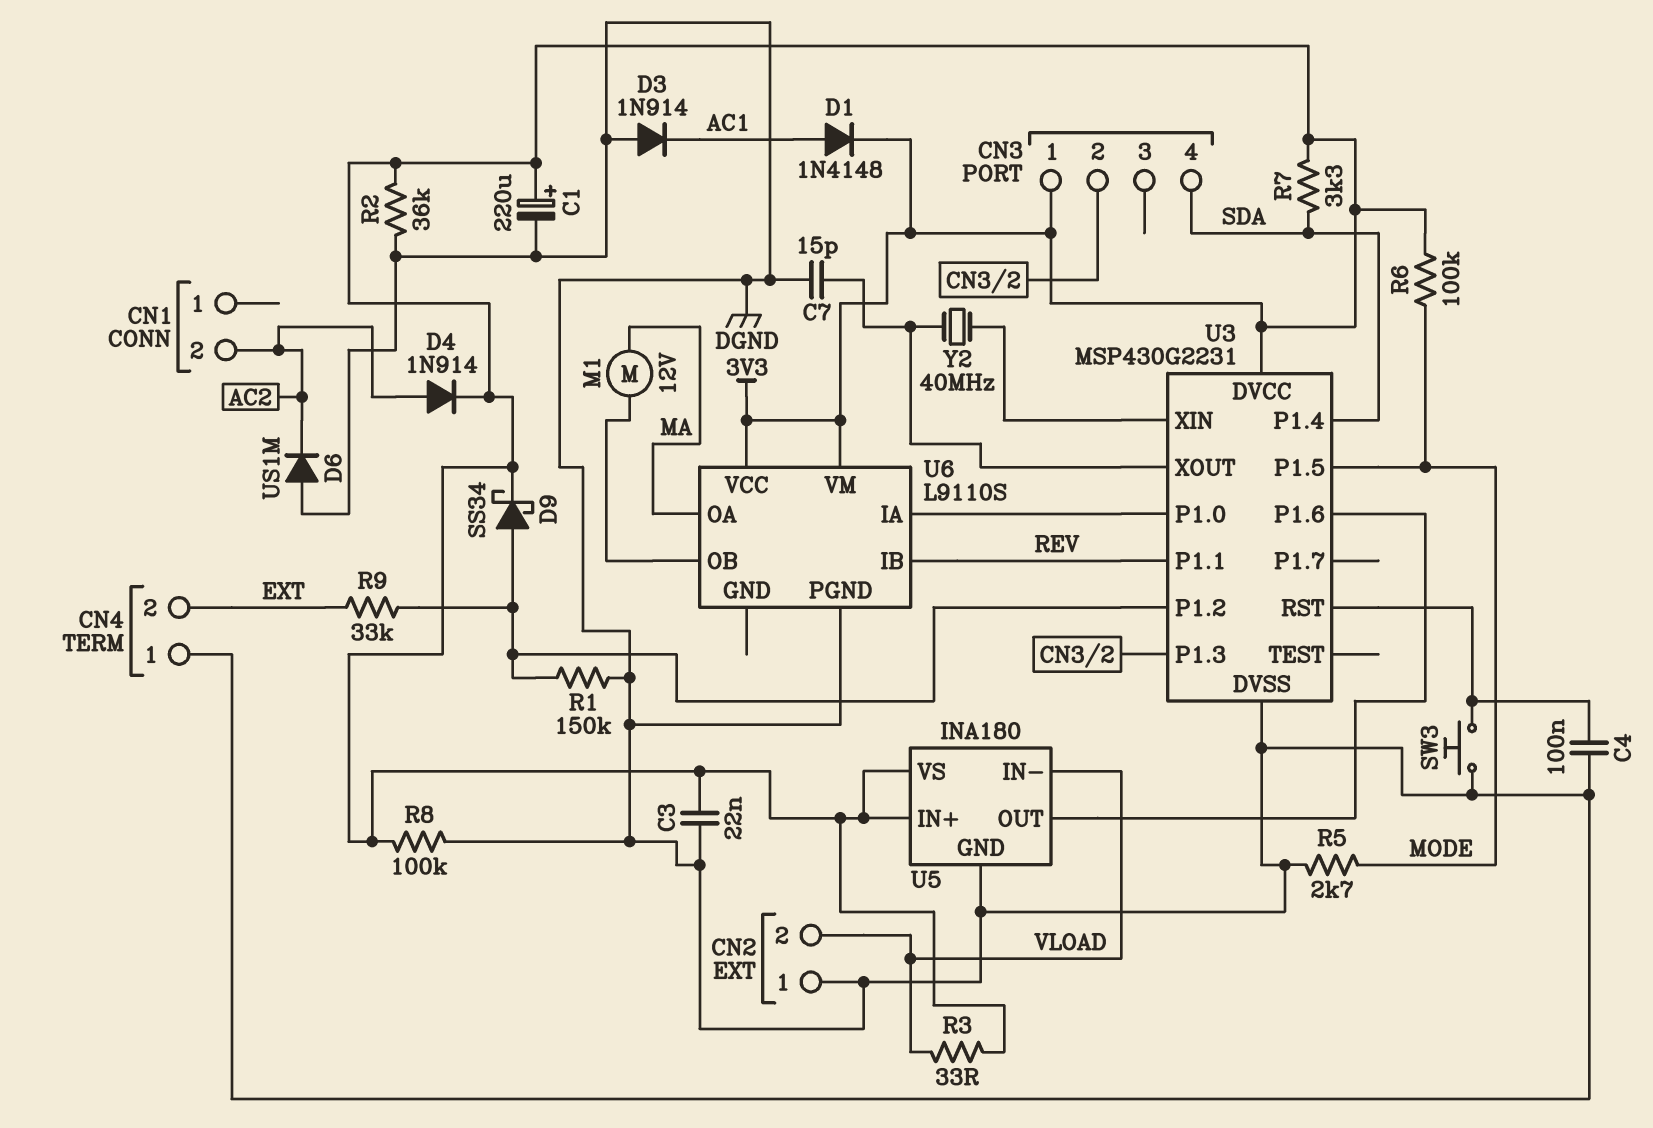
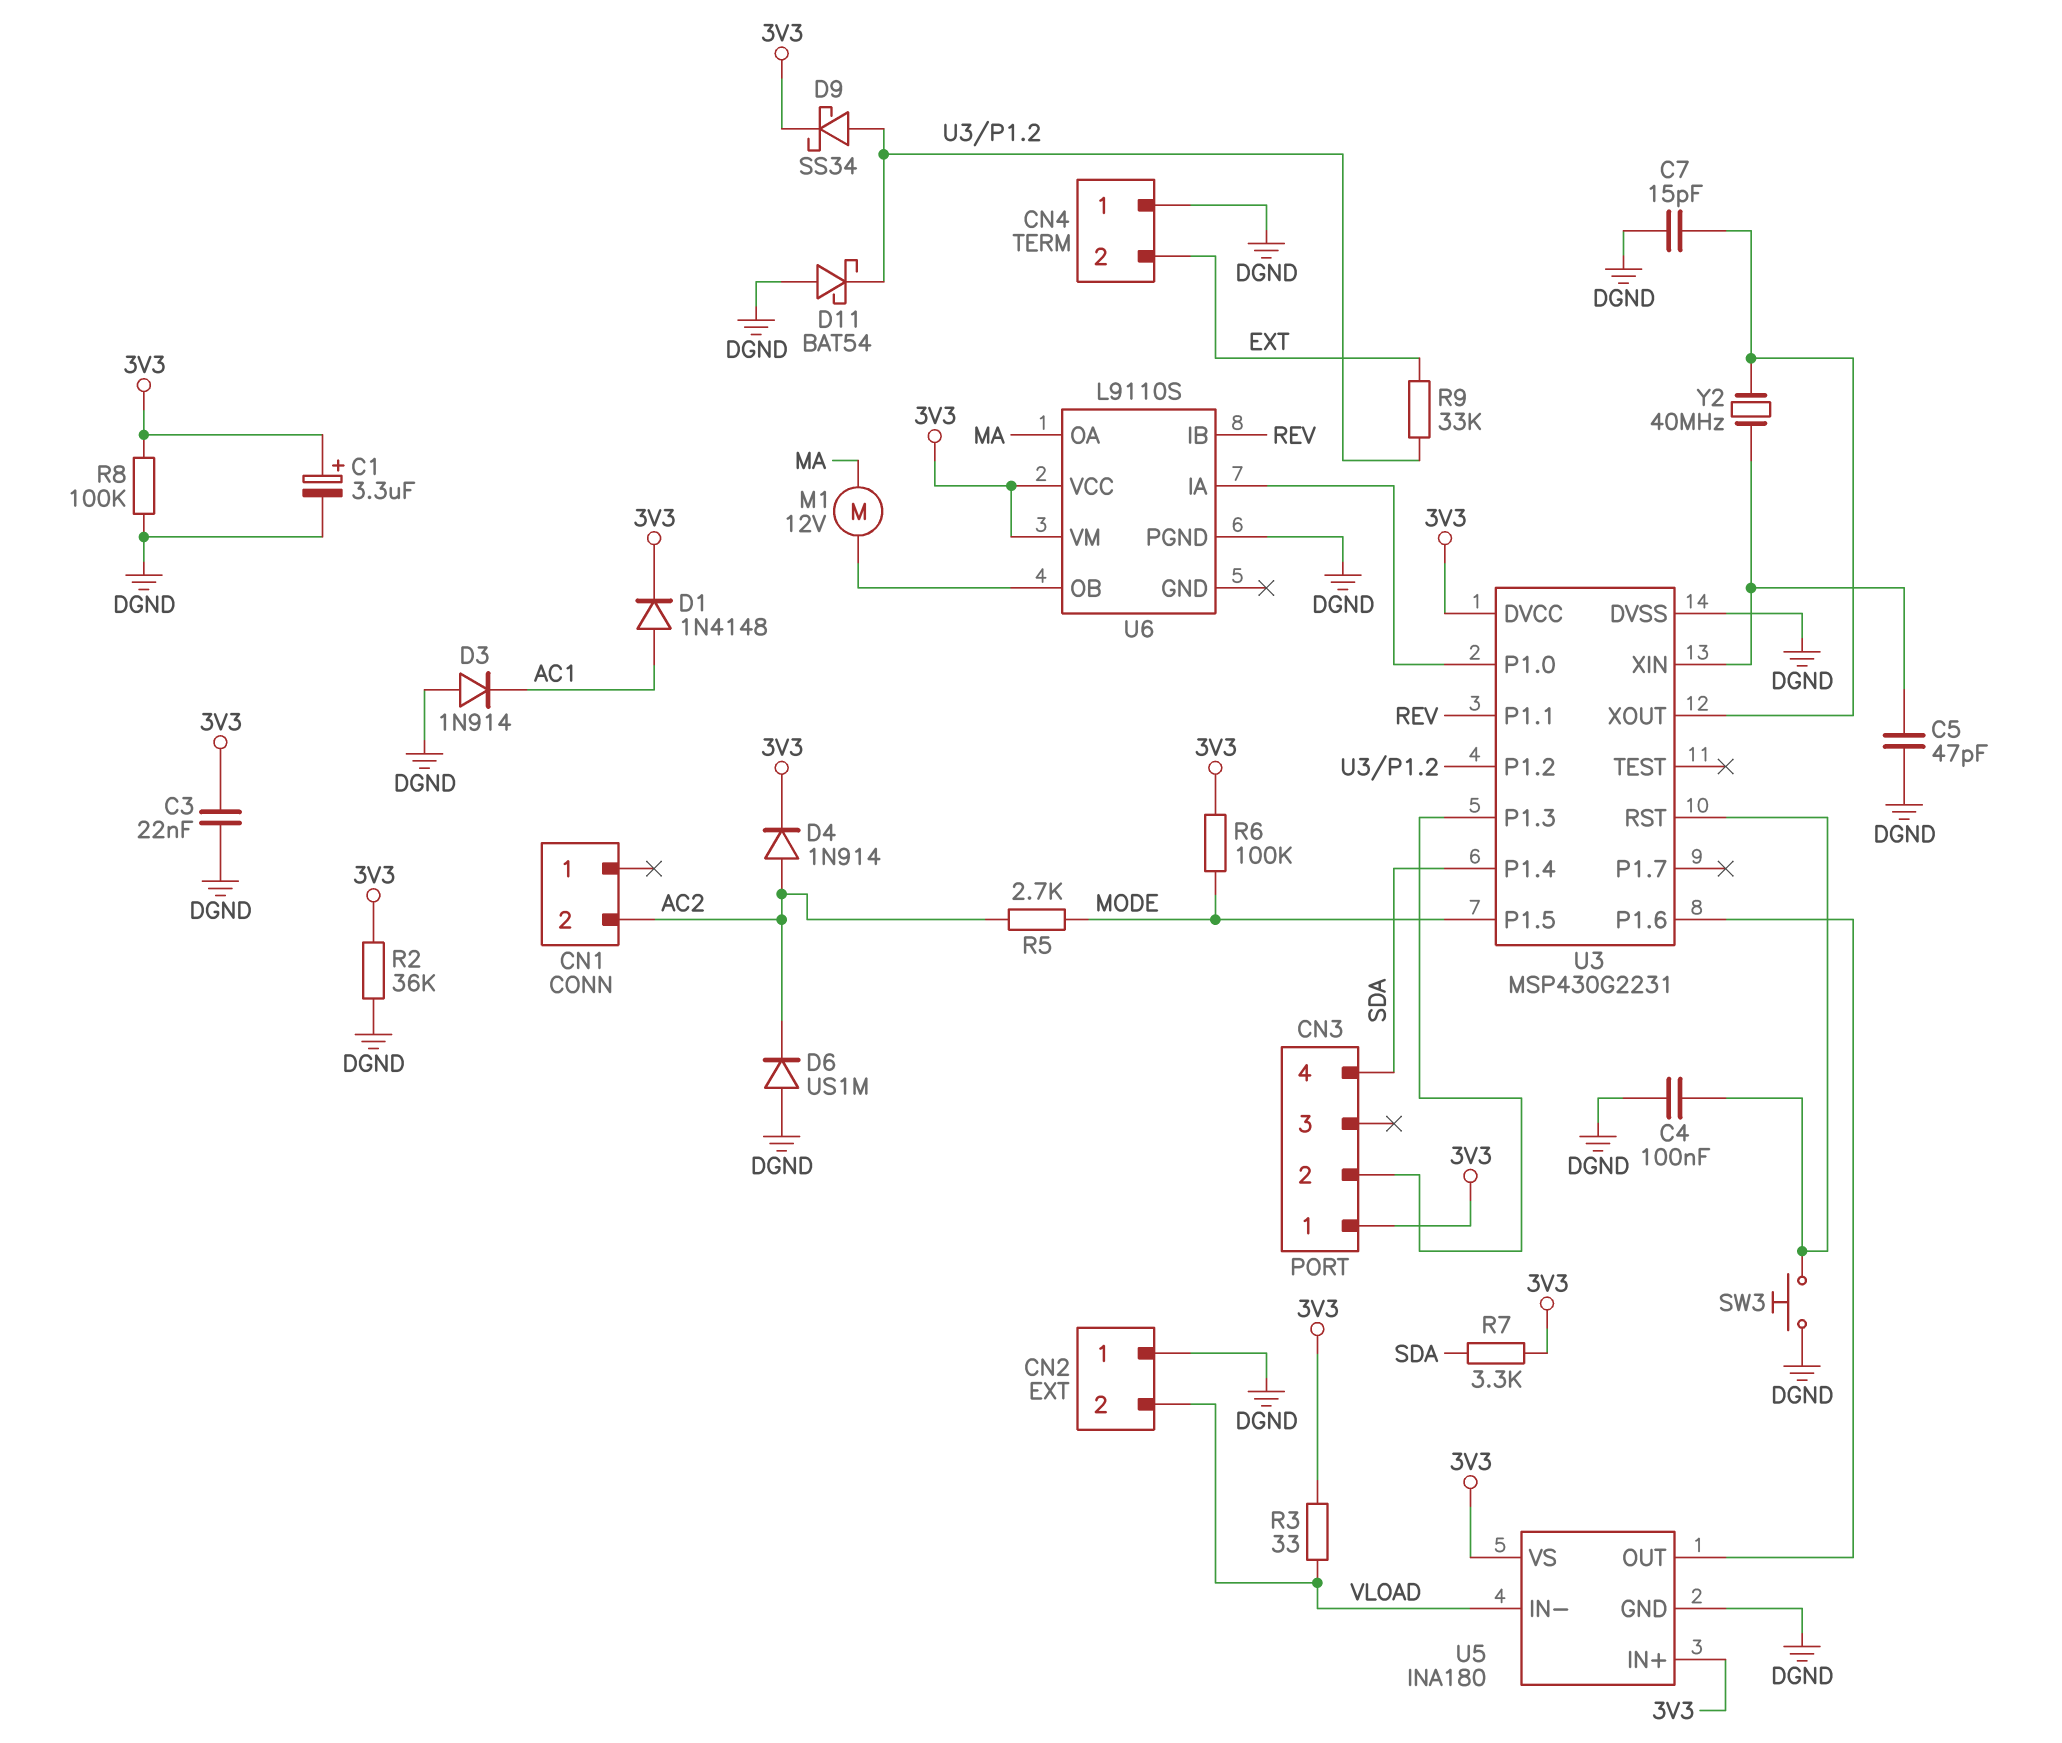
C1: 220uF (plus 3V3, minus DGND) -> 3.3uF (plus 3V3, minus DGND)
C5: none -> 47pF (DGND, U3/XIN)
D11: none -> schottky BAT54 (A DGND, K U3/P1.2)
R1: 150k (DGND, U3/P1.2) -> none
R5: 2.7k (DGND, MODE) -> 2.7k (AC2, MODE)

